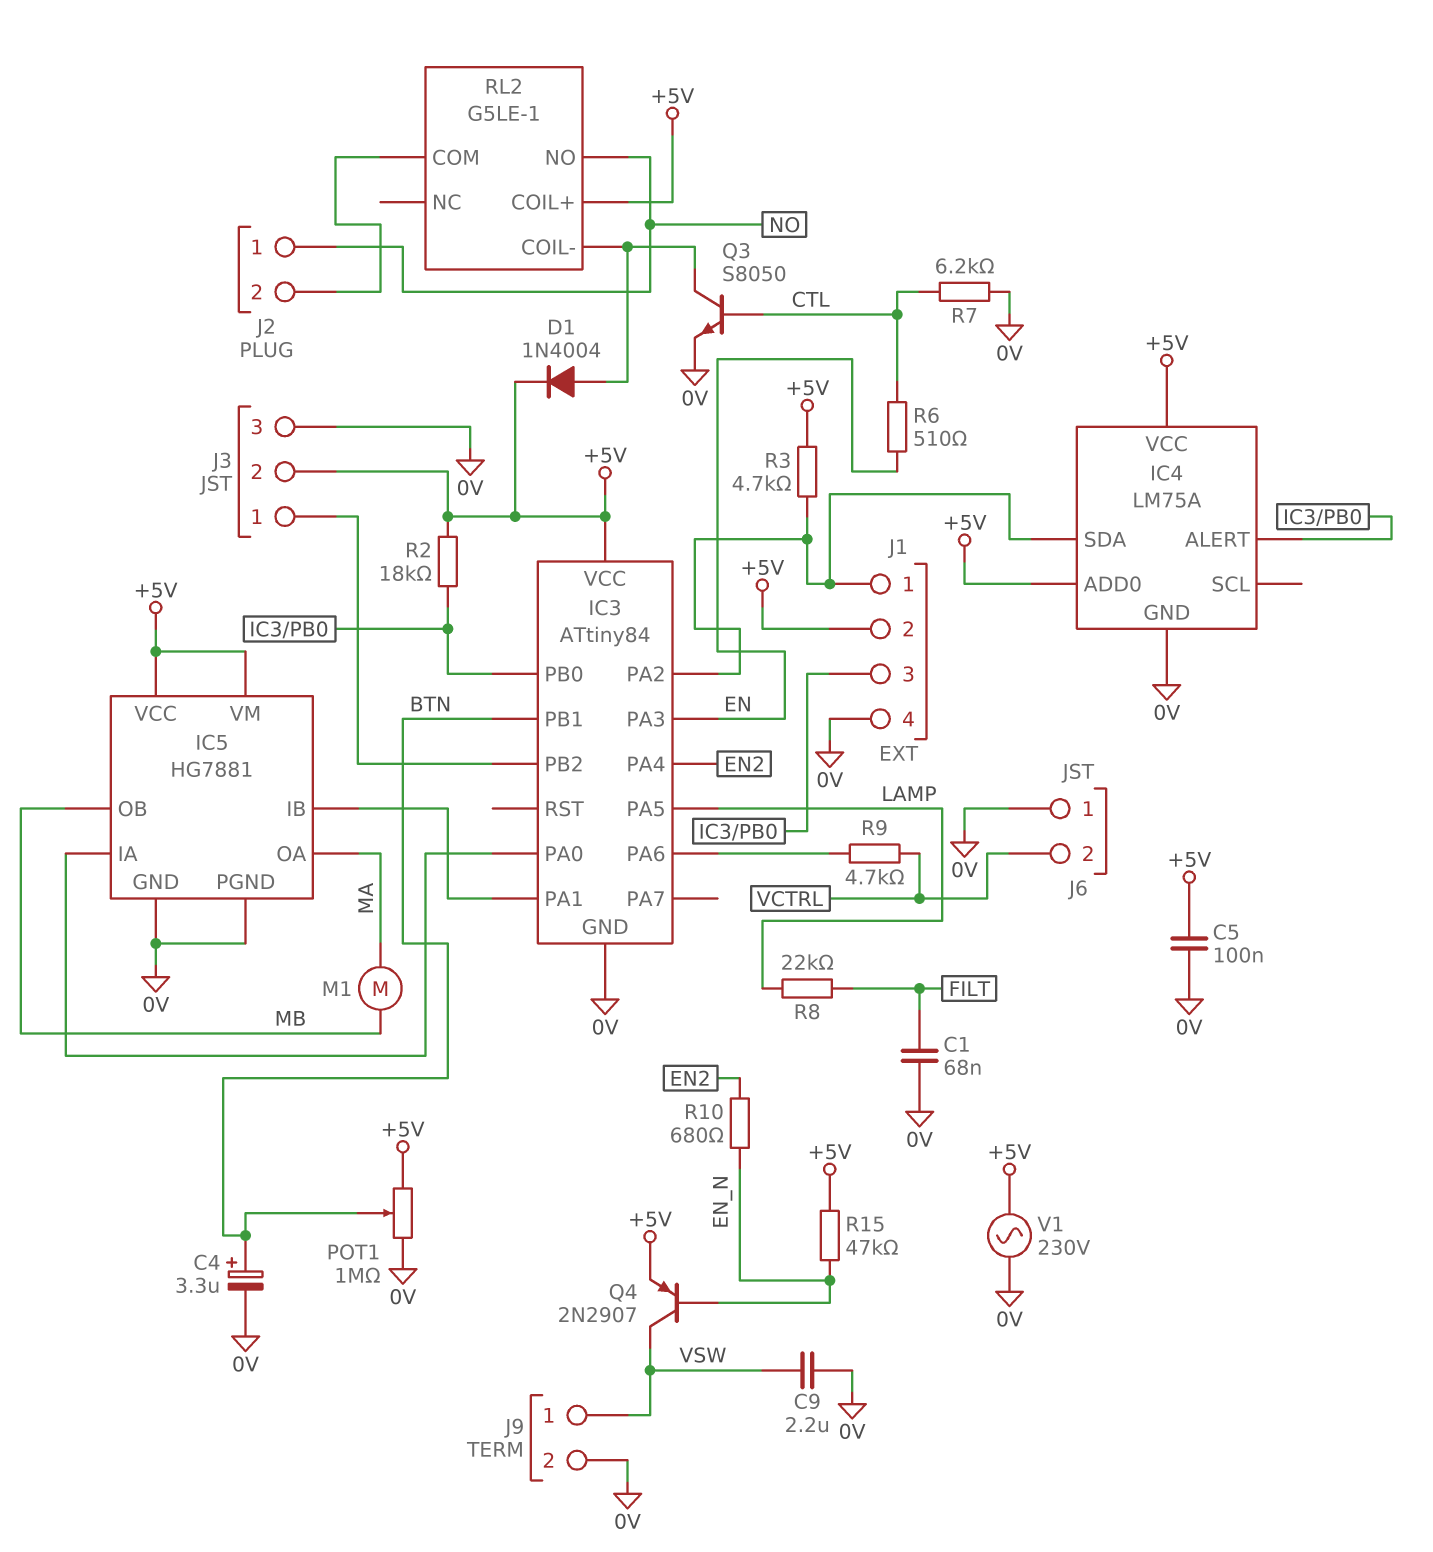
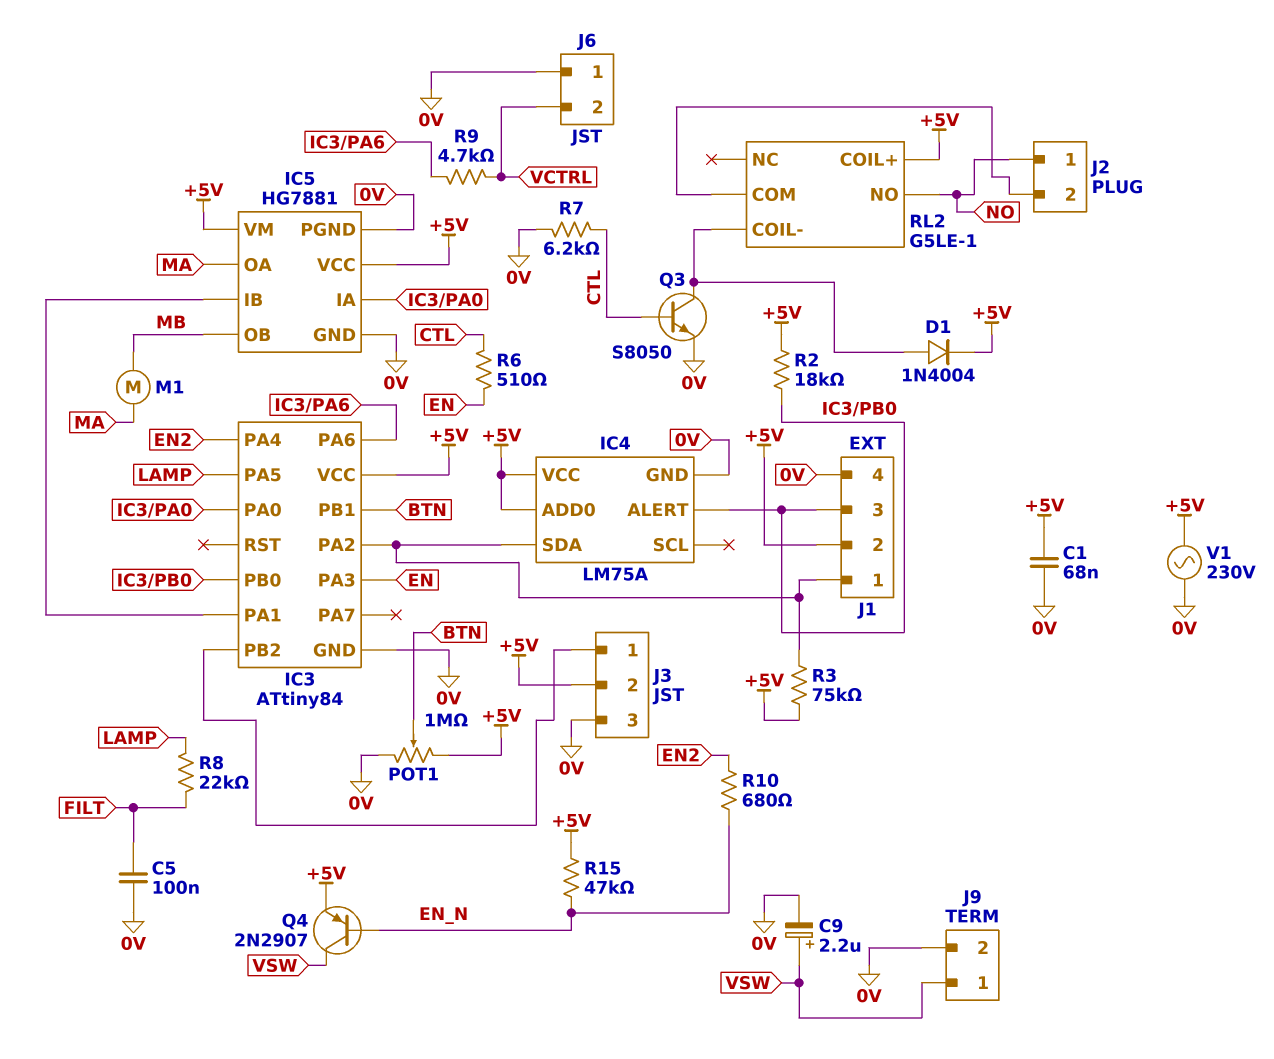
C1: 68nF (0V, FILT) -> 68nF (+5V, 0V)
C4: 3.3uF (plus BTN, minus 0V) -> none
C5: 100nF (+5V, 0V) -> 100nF (0V, FILT)
C9: 2.2uF (0V, VSW) -> 2.2uF (plus VSW, minus 0V)
R3: 4.7k (+5V, IC3/PA2) -> 75k (+5V, IC3/PA2)

